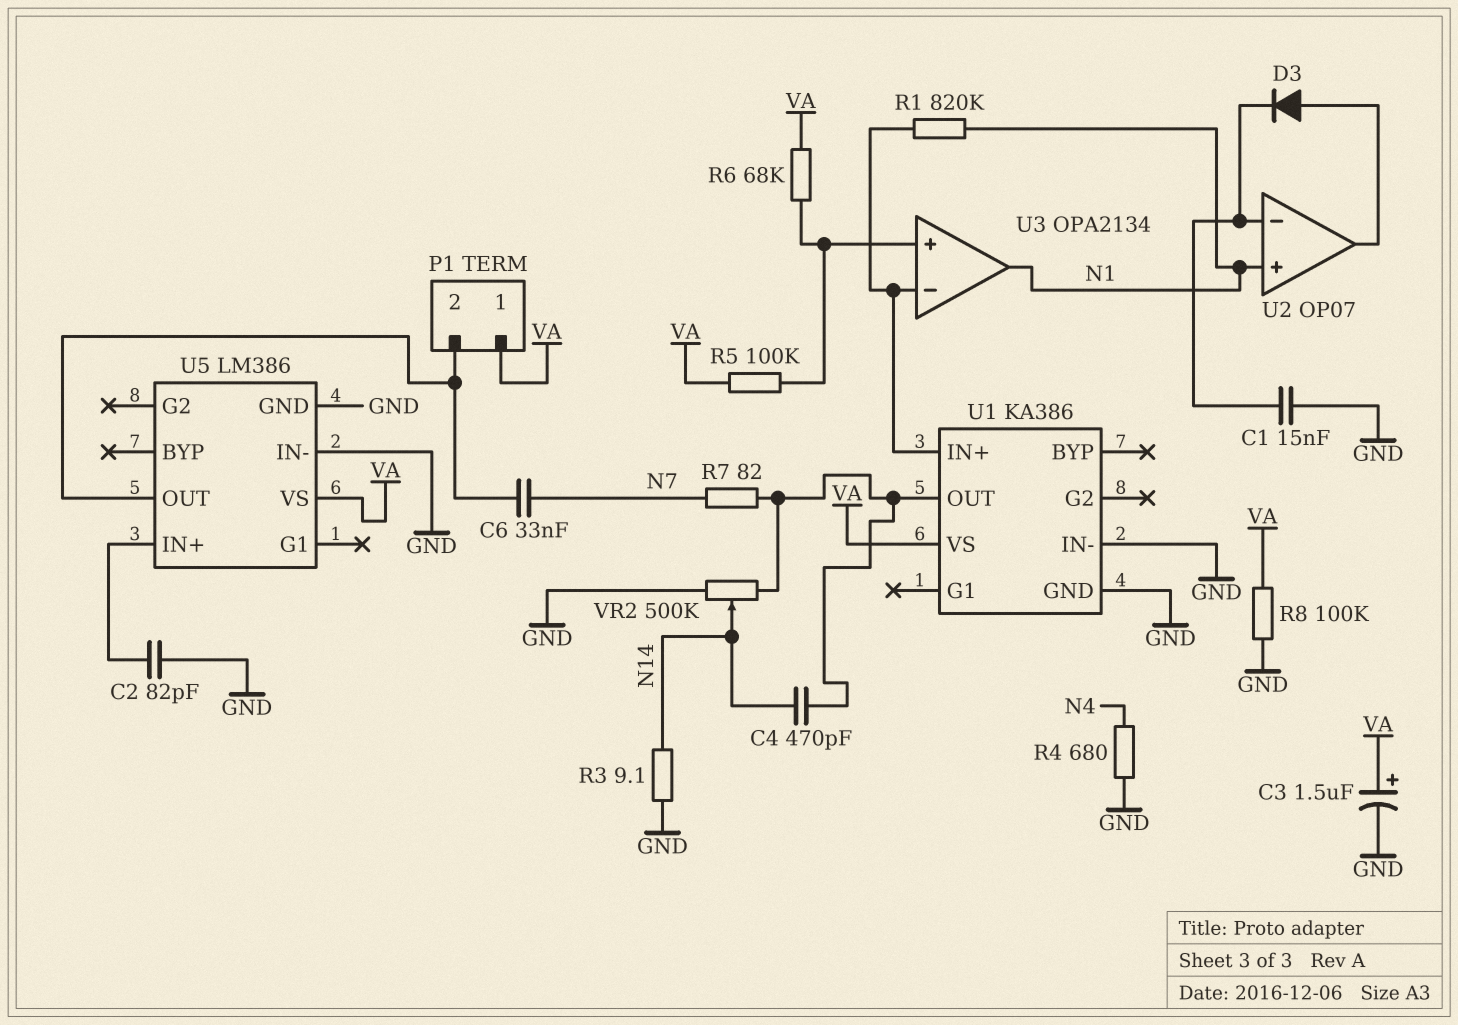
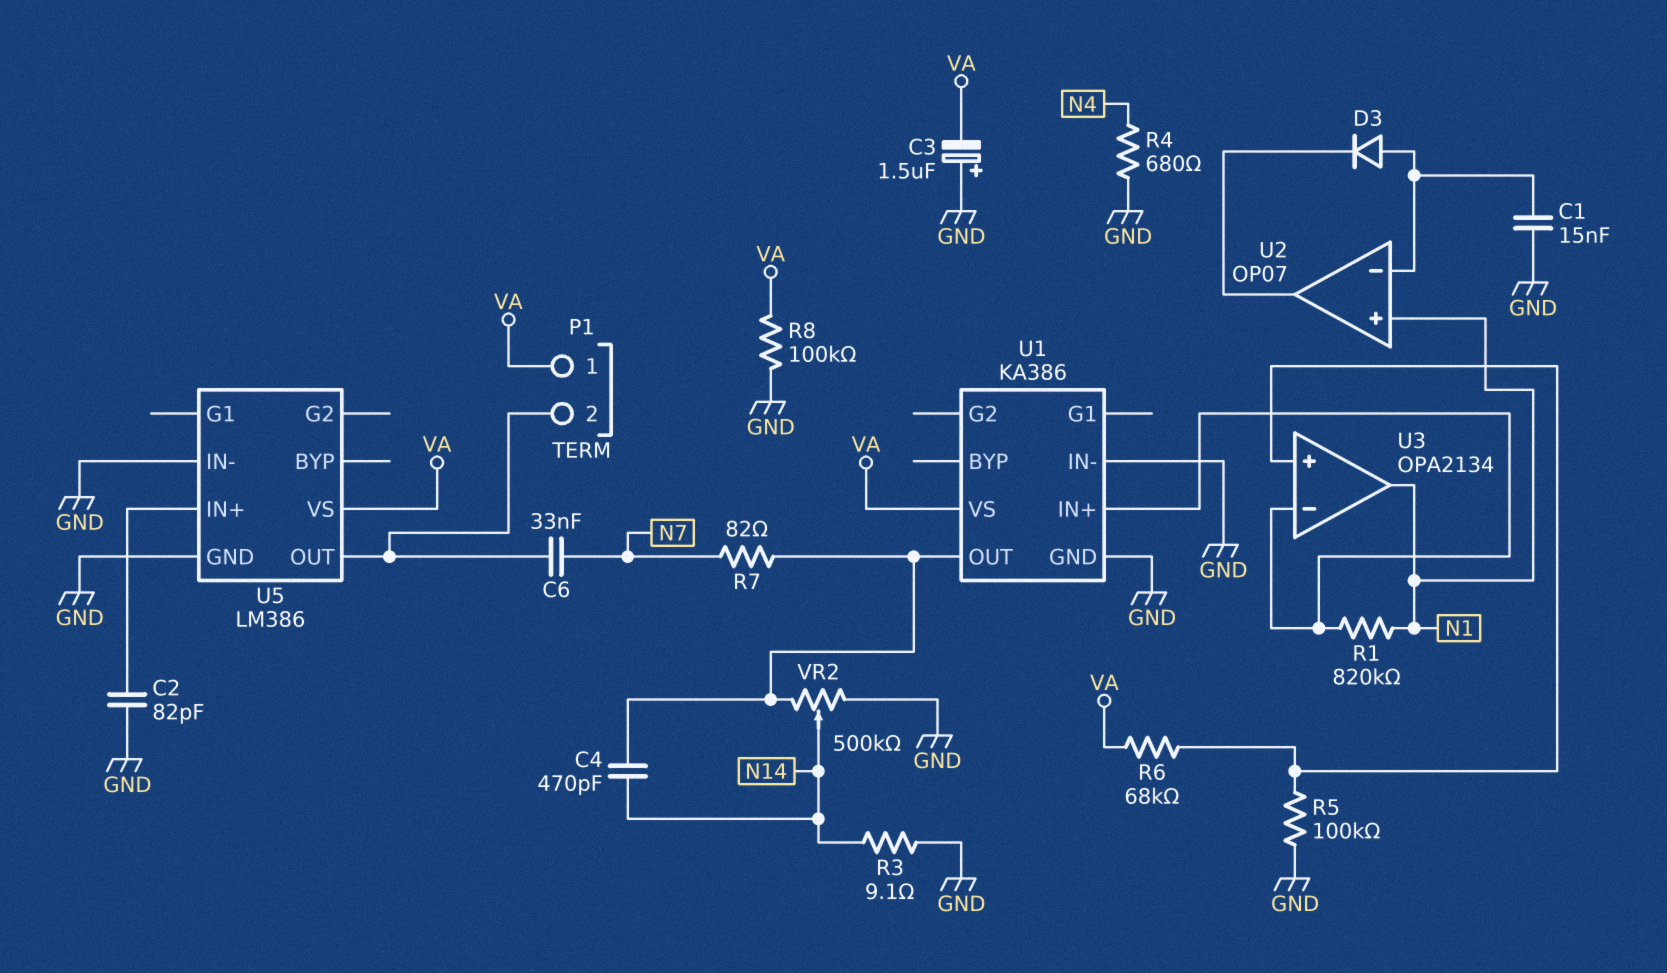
C3: 1.5uF (plus VA, minus GND) -> 1.5uF (plus GND, minus VA)
D3: diode (A U2/out, K U2/in-) -> diode (A U2/in-, K U2/out)
R5: 100k (U3/in+, VA) -> 100k (GND, U3/in+)

